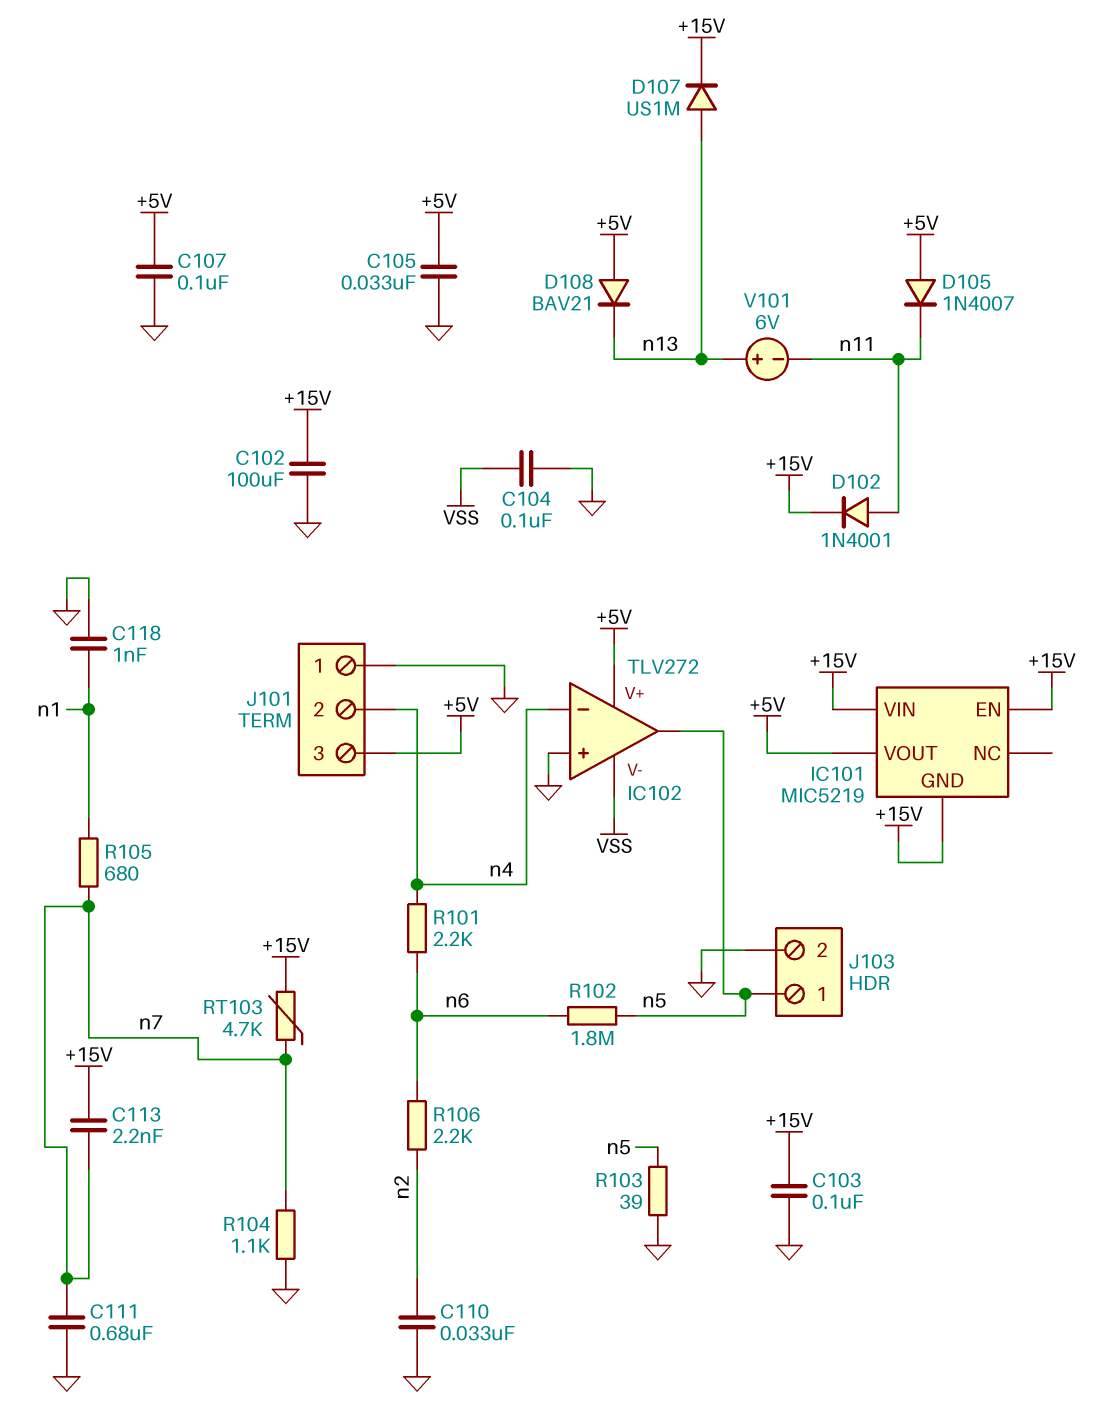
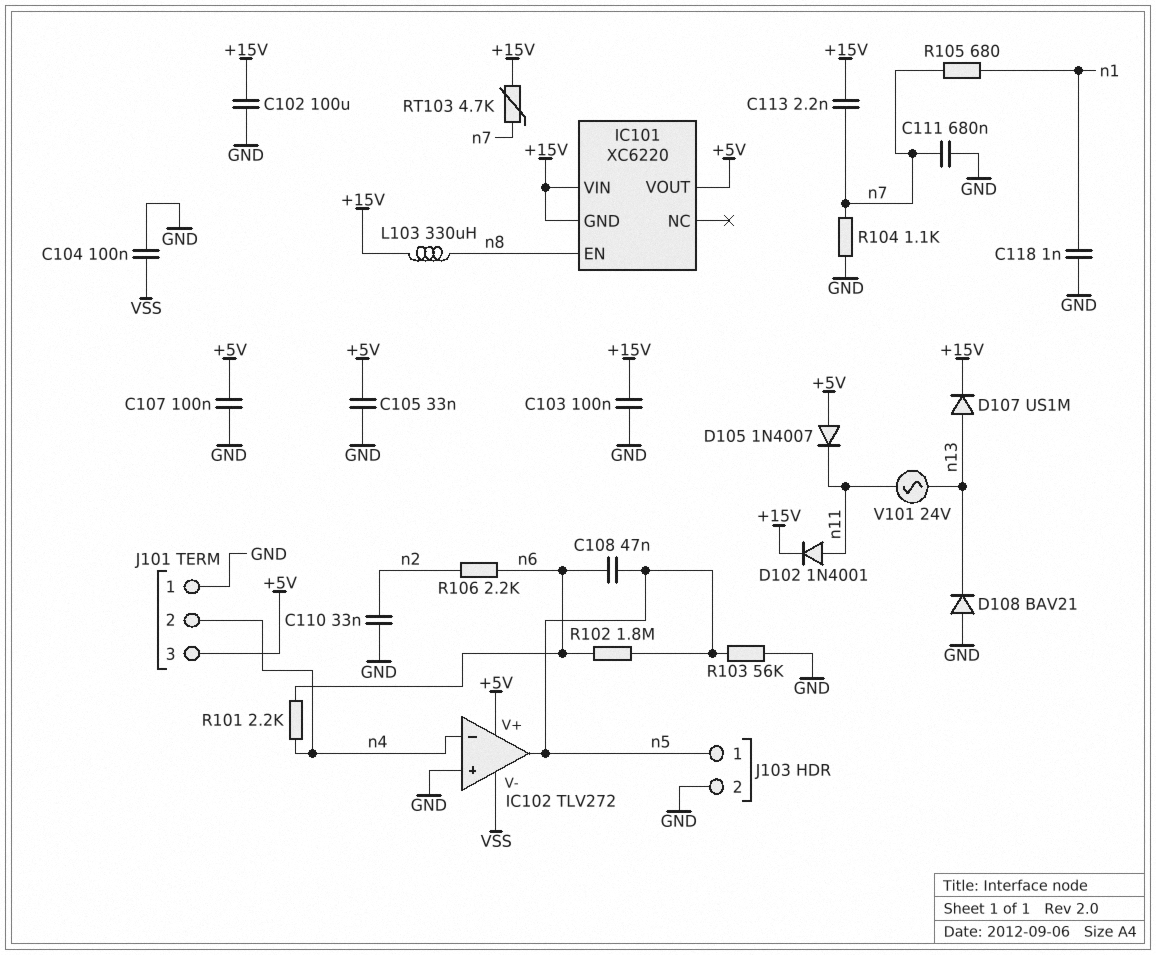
C108: none -> 47nF (n5, n6)
D108: diode BAV21 (A +5V, K n13) -> diode BAV21 (A GND, K n13)
IC101: MIC5219 -> XC6220
IC101 pin EN: +15V -> n8
L103: none -> 330uH (+15V, n8)
R103: 39 (GND, n5) -> 56k (GND, n5)
V101: 6V (plus n13, minus n11) -> AC 24V (n11, n13)

